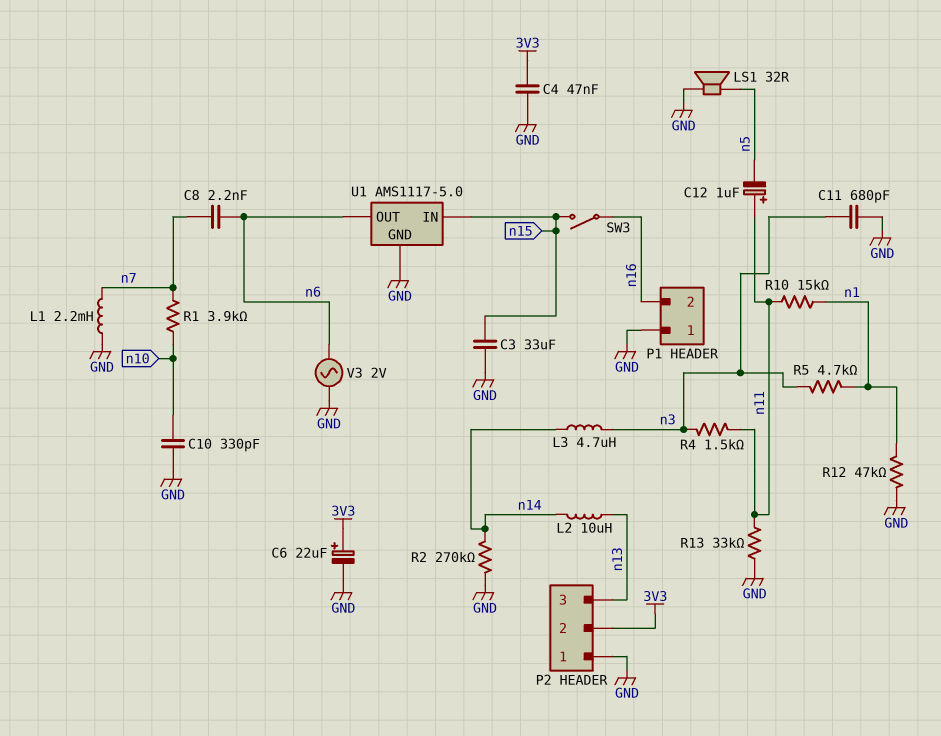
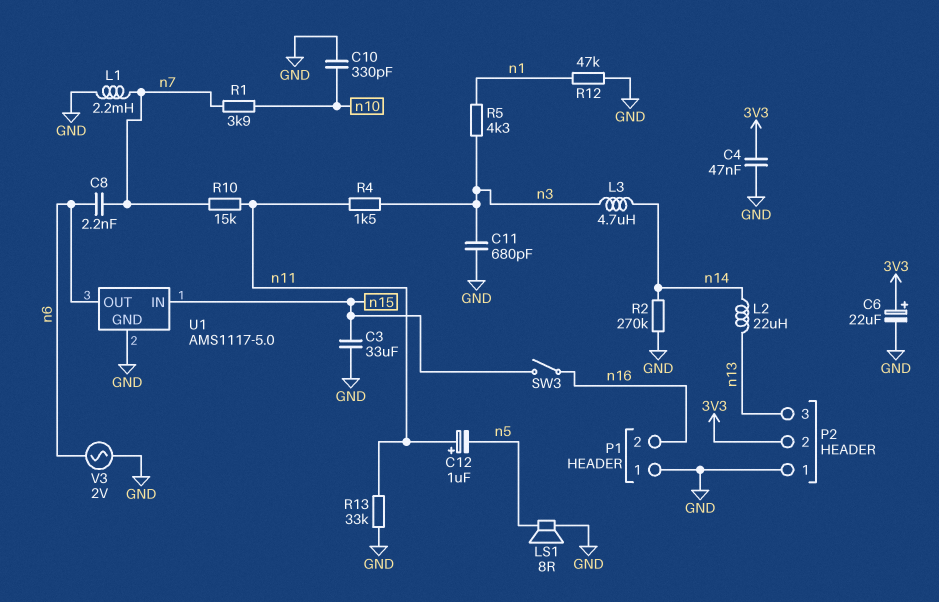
L2: 10uH (n13, n14) -> 22uH (n13, n14)
LS1: speaker 32R (GND, n5) -> speaker 8R (GND, n5)
R5: 4.7k (n1, n3) -> 4.3k (n1, n3)
R10: 15k (n1, n11) -> 15k (n7, n11)

